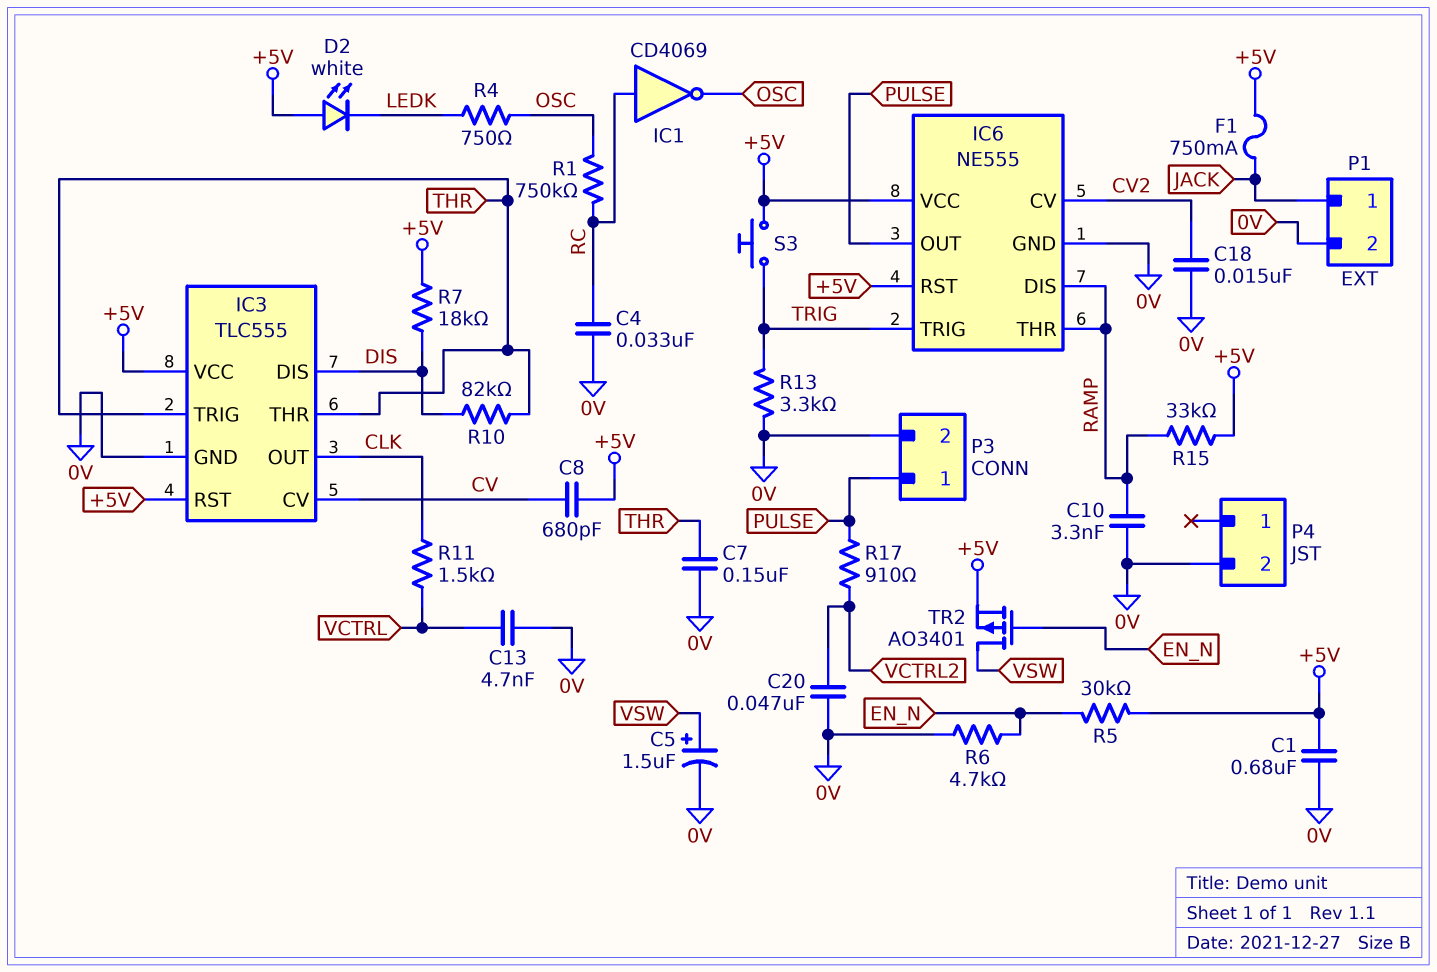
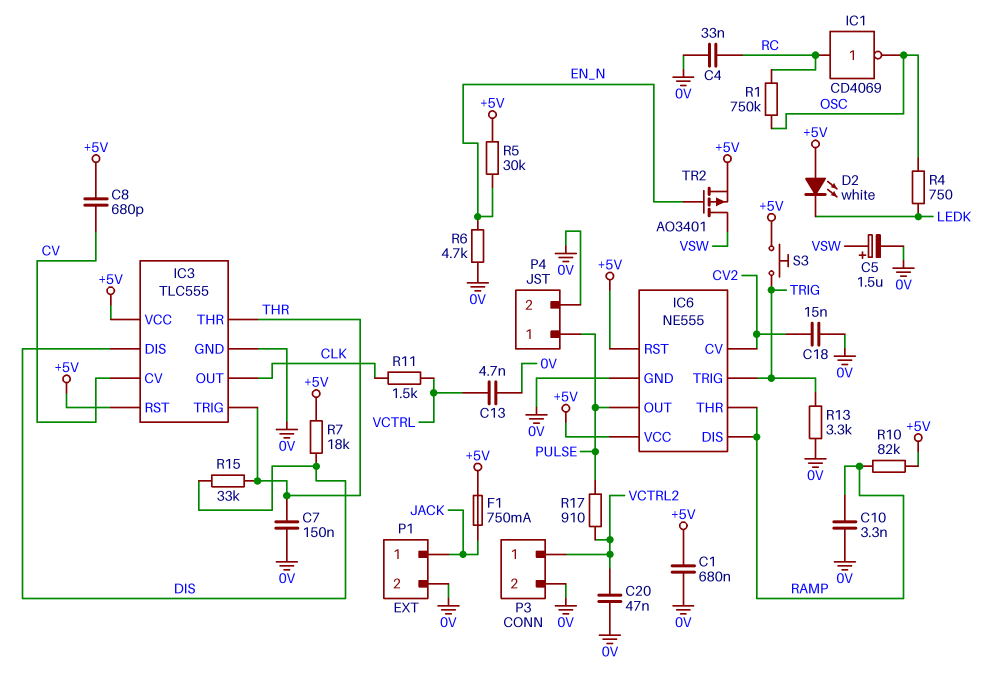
P3 pin 1: PULSE -> VCTRL2
P4 pin 1: none -> PULSE
R10: 82k (DIS, THR) -> 82k (+5V, RAMP)
R15: 33k (+5V, RAMP) -> 33k (DIS, THR)

